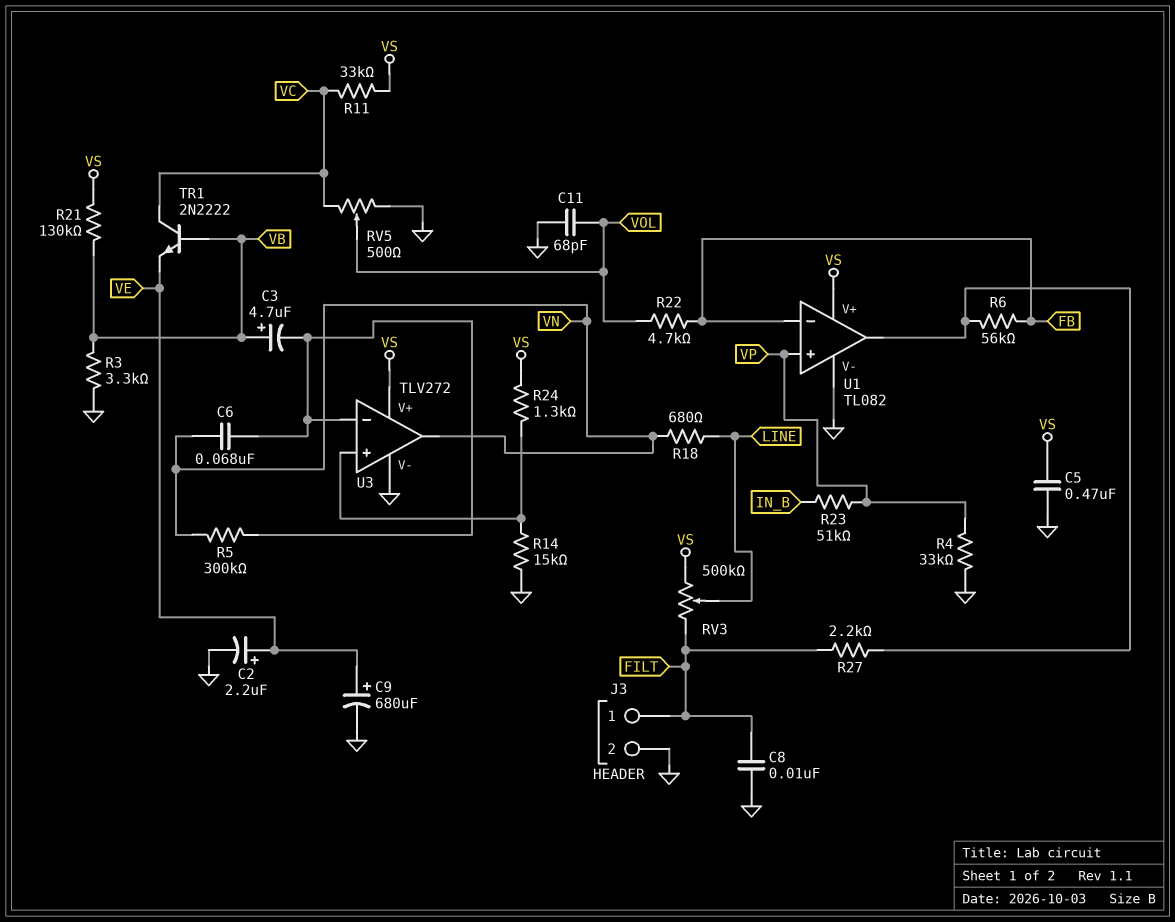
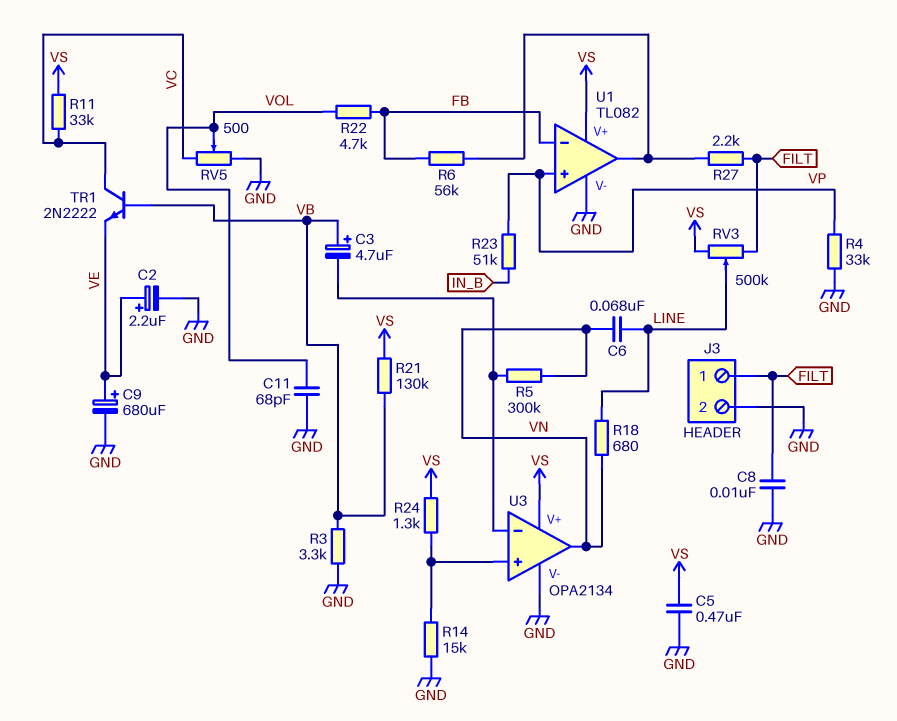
C6: 68nF (U3/in-, VN) -> 68nF (LINE, VN)
U3: TLV272 -> OPA2134

